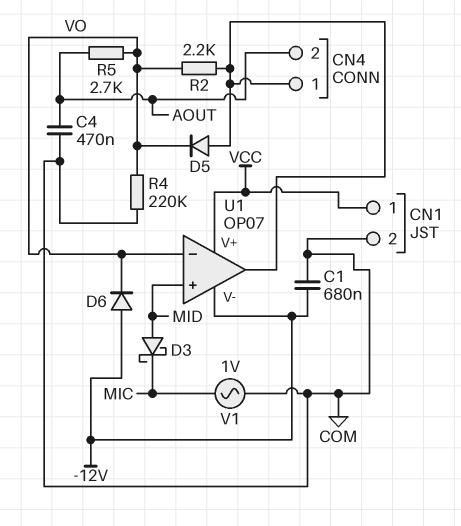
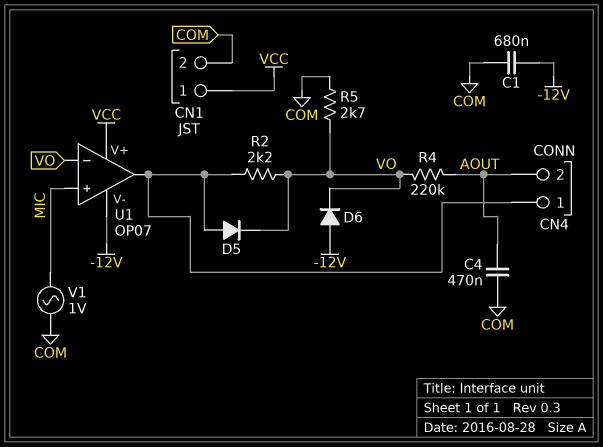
D3: schottky (A MID, K MIC) -> none
R4: 220k (COM, VO) -> 220k (AOUT, VO)
R5: 2.7k (AOUT, VO) -> 2.7k (COM, VO)
U1 pin in+: MID -> MIC

